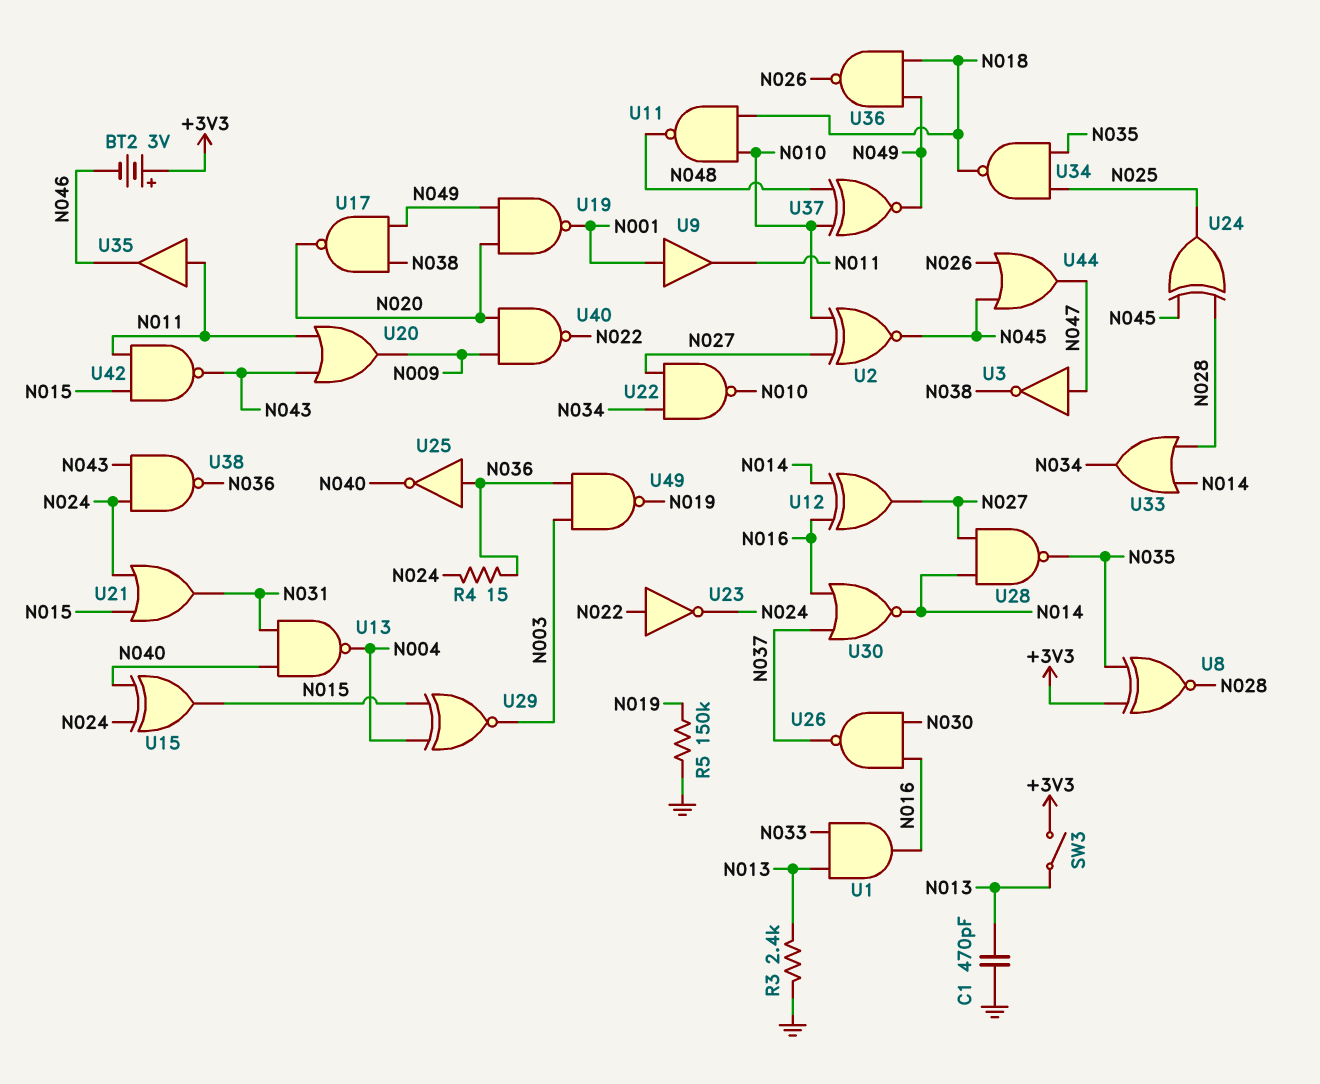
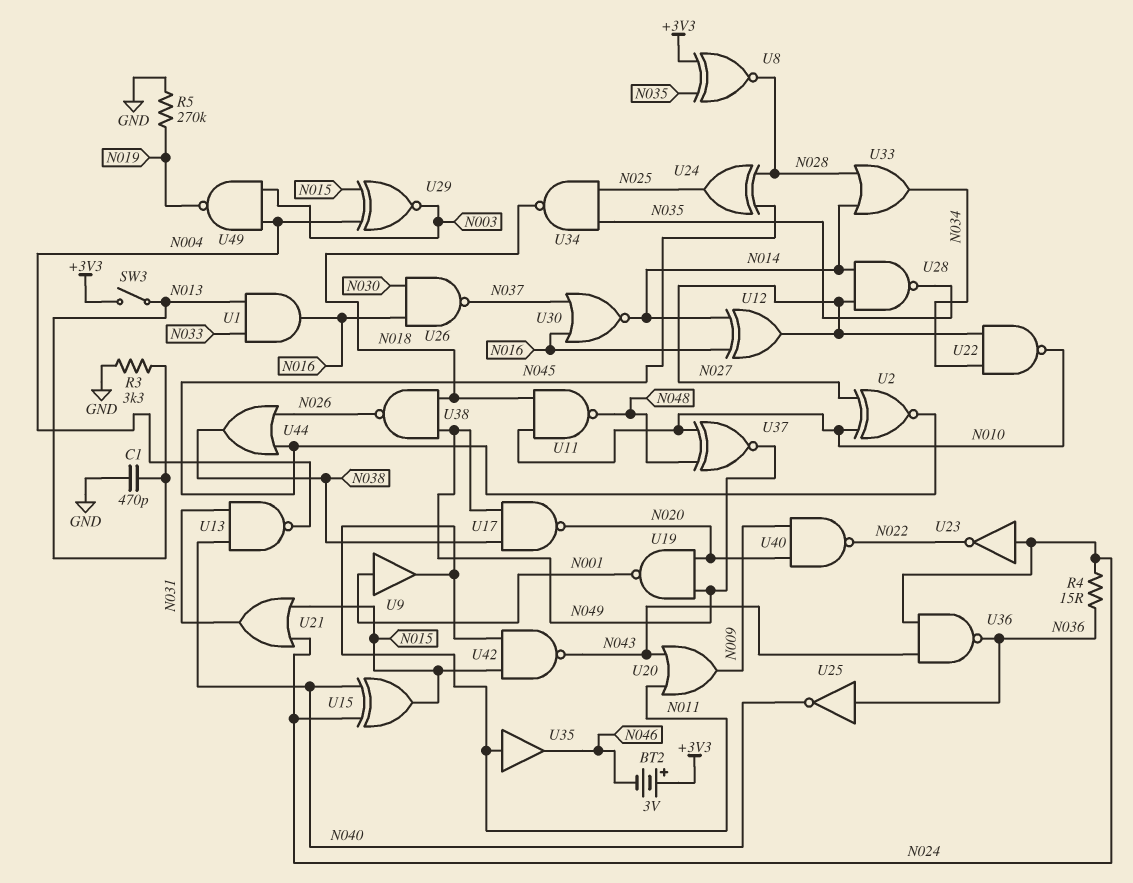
R3: 2.4k (GND, N013) -> 3.3k (GND, N013)
R5: 150k (GND, N019) -> 270k (GND, N019)
U3: NOT (in N047, out N038) -> none
U23: NOT (in N022, out N024) -> NOT (in N024, out N022)
U36: NAND (in N018, in N049, out N026) -> NAND (in N024, in N043, out N036)
U38: NAND (in N024, in N043, out N036) -> NAND (in N018, in N049, out N026)
U44: OR (in N026, in N045, out N047) -> OR (in N026, in N045, out N038)
U49: NAND (in N003, in N036, out N019) -> NAND (in N003, in N004, out N019)

